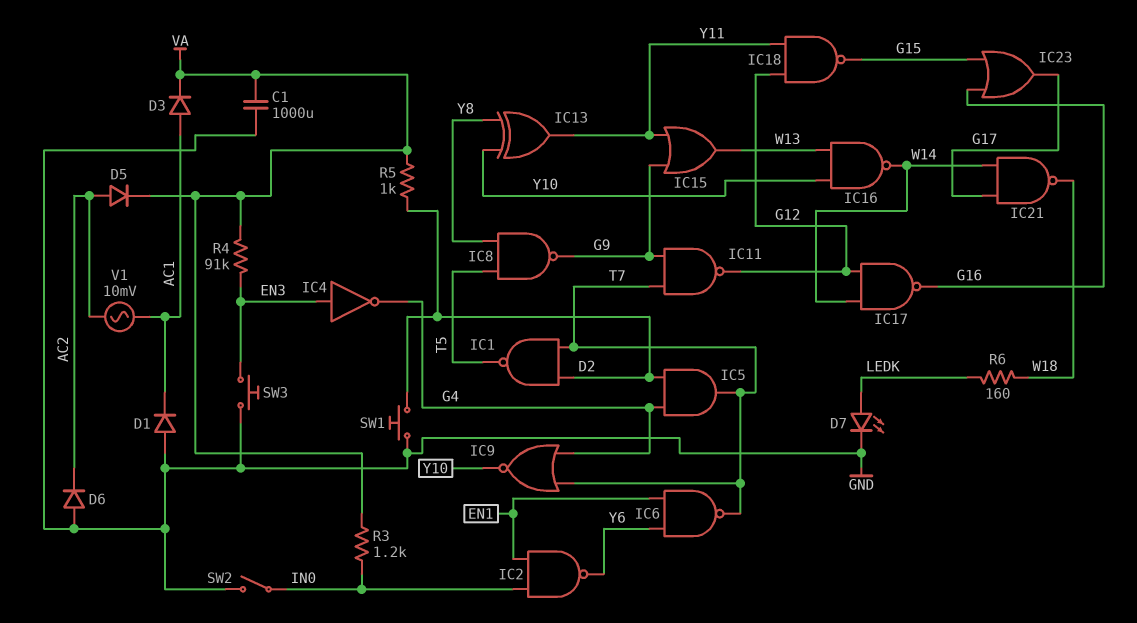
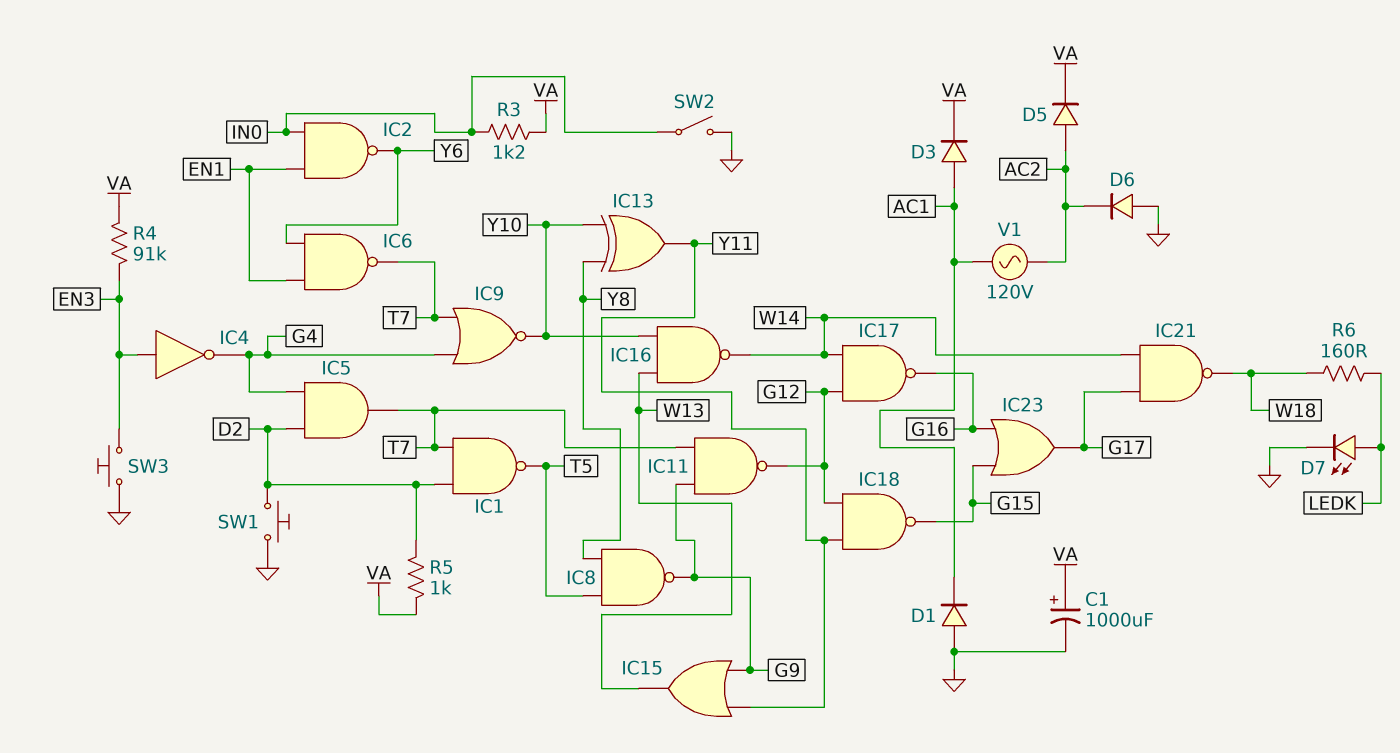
C1: 1000uF (GND, VA) -> 1000uF (plus VA, minus GND)
V1: AC 10mV (AC1, AC2) -> AC 120V (AC1, AC2)

